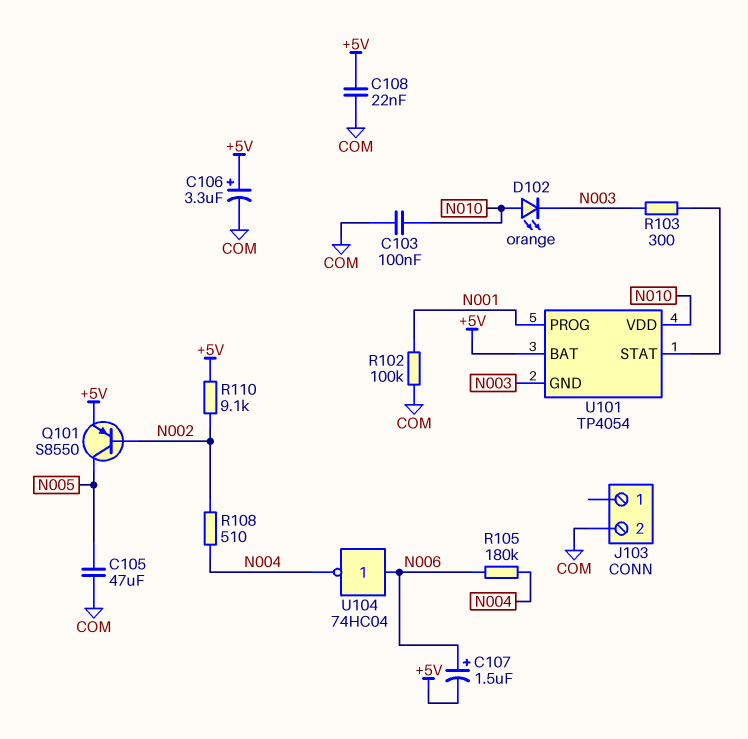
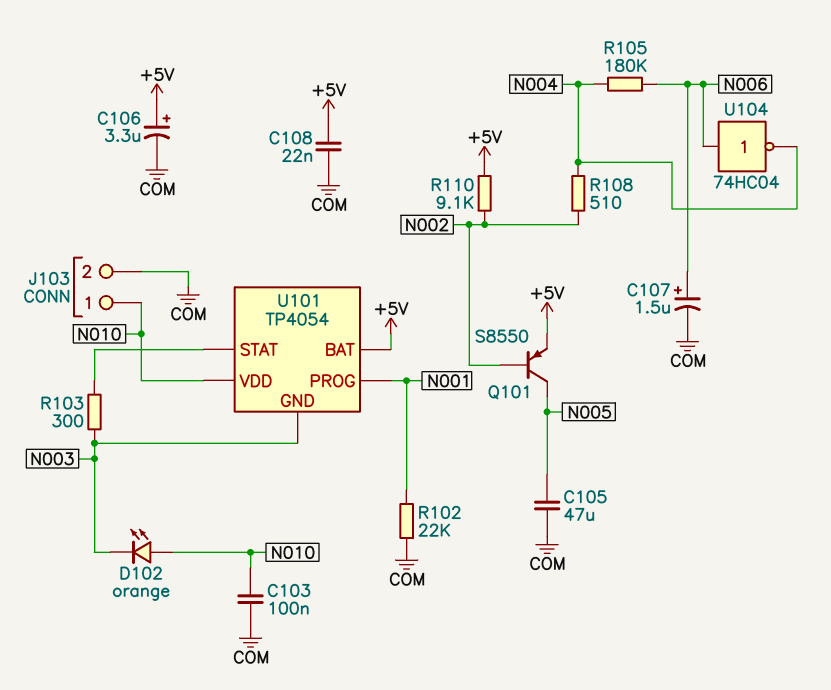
C107: 1.5uF (plus N006, minus +5V) -> 1.5uF (plus N006, minus COM)
J103 pin 1: none -> N010
R102: 100k (COM, N001) -> 22k (COM, N001)

